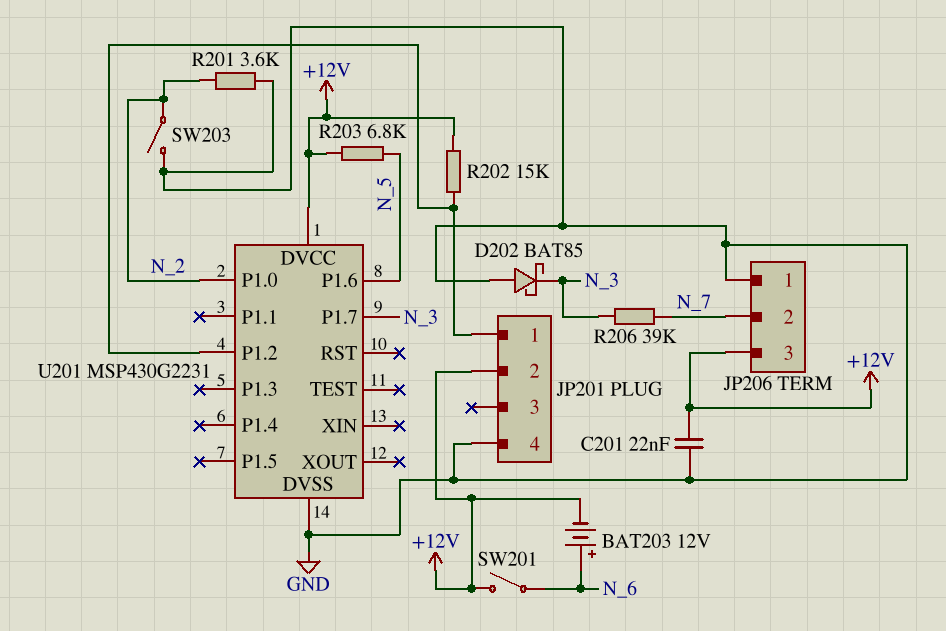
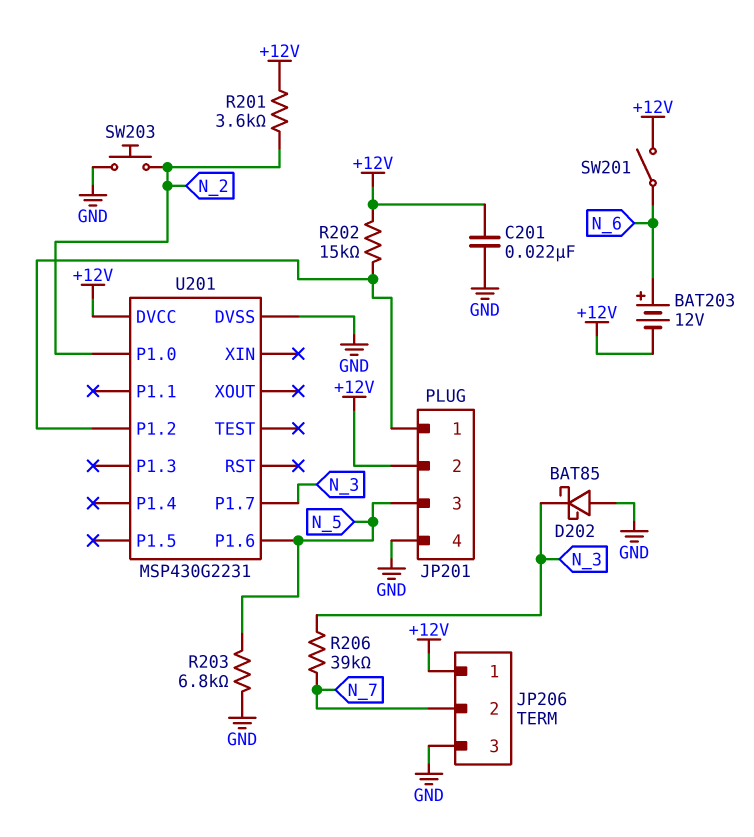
JP201 pin 3: none -> N_5
JP206 pin 1: GND -> +12V
JP206 pin 3: +12V -> GND
R201: 3.6k (GND, N_2) -> 3.6k (+12V, N_2)
R203: 6.8k (+12V, N_5) -> 6.8k (GND, N_5)
SW203: switch (GND, N_2) -> button (GND, N_2)

